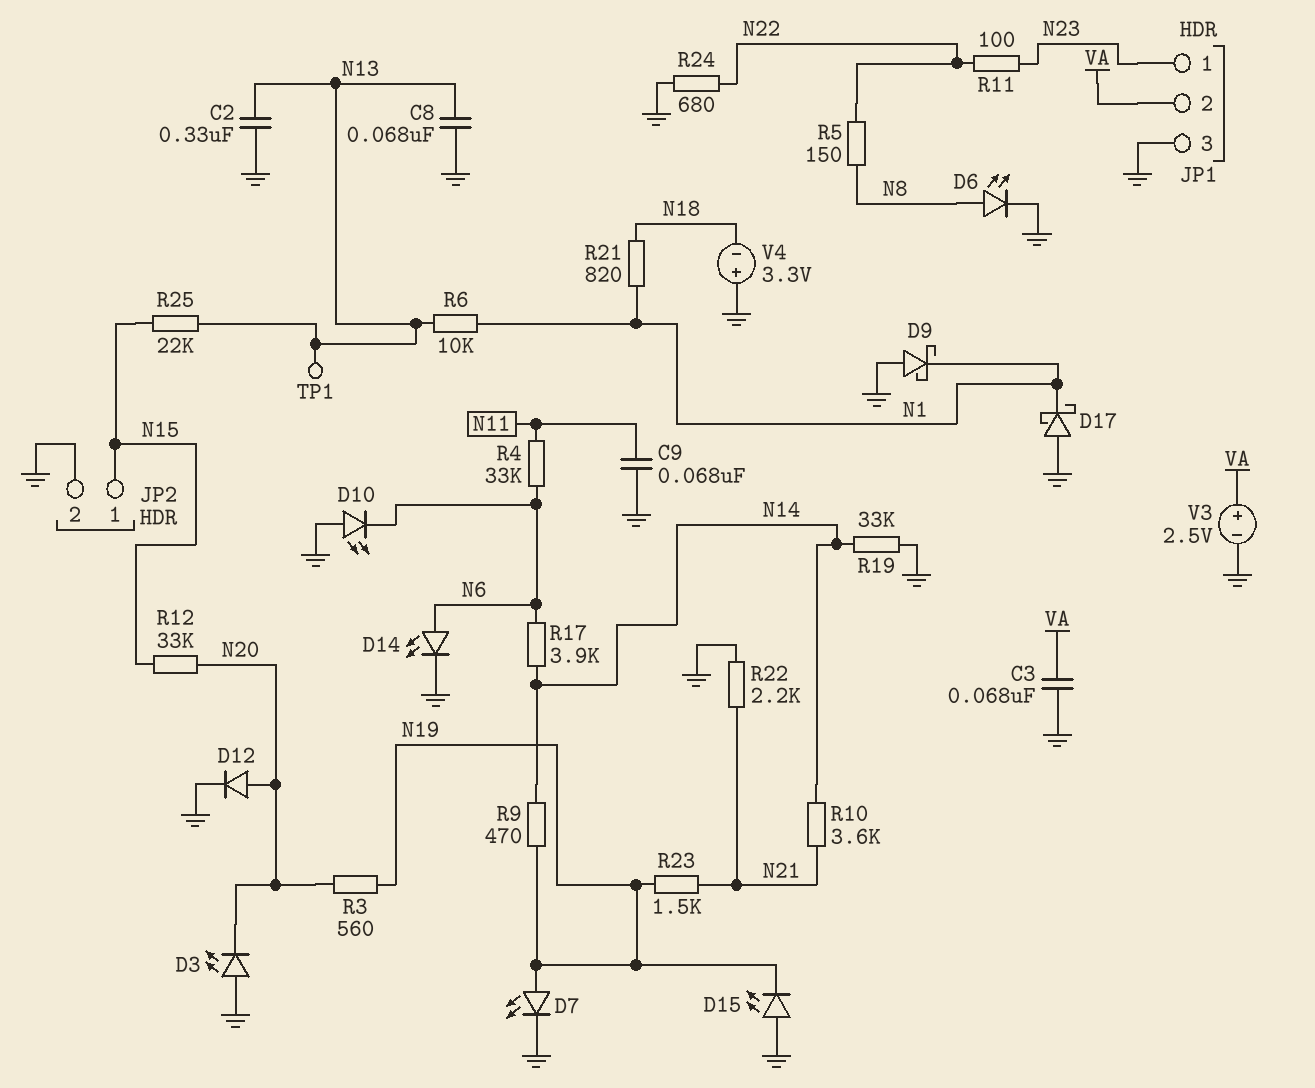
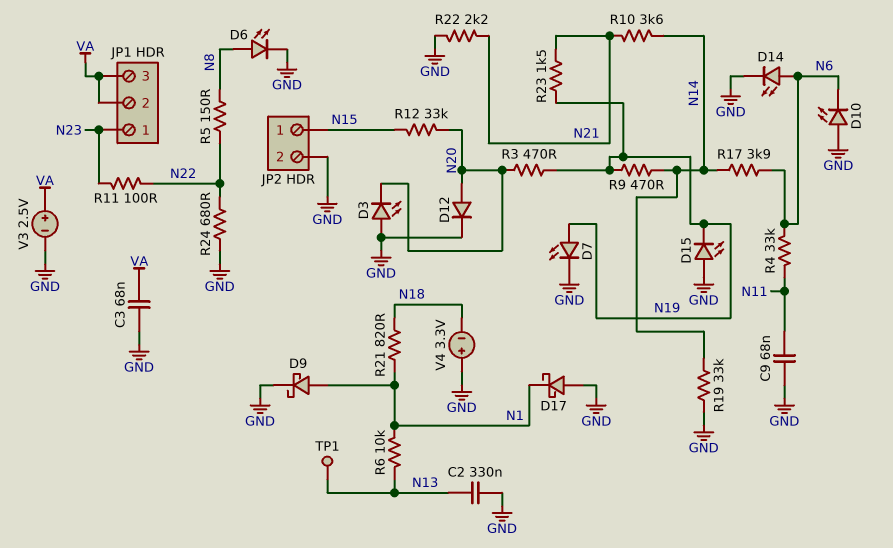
C8: 68nF (GND, N13) -> none
D9: schottky (A GND, K N1) -> schottky (A N1, K GND)
JP1 pin 3: GND -> VA
R3: 560 (N19, N20) -> 470 (N19, N20)
R25: 22k (N13, N15) -> none

